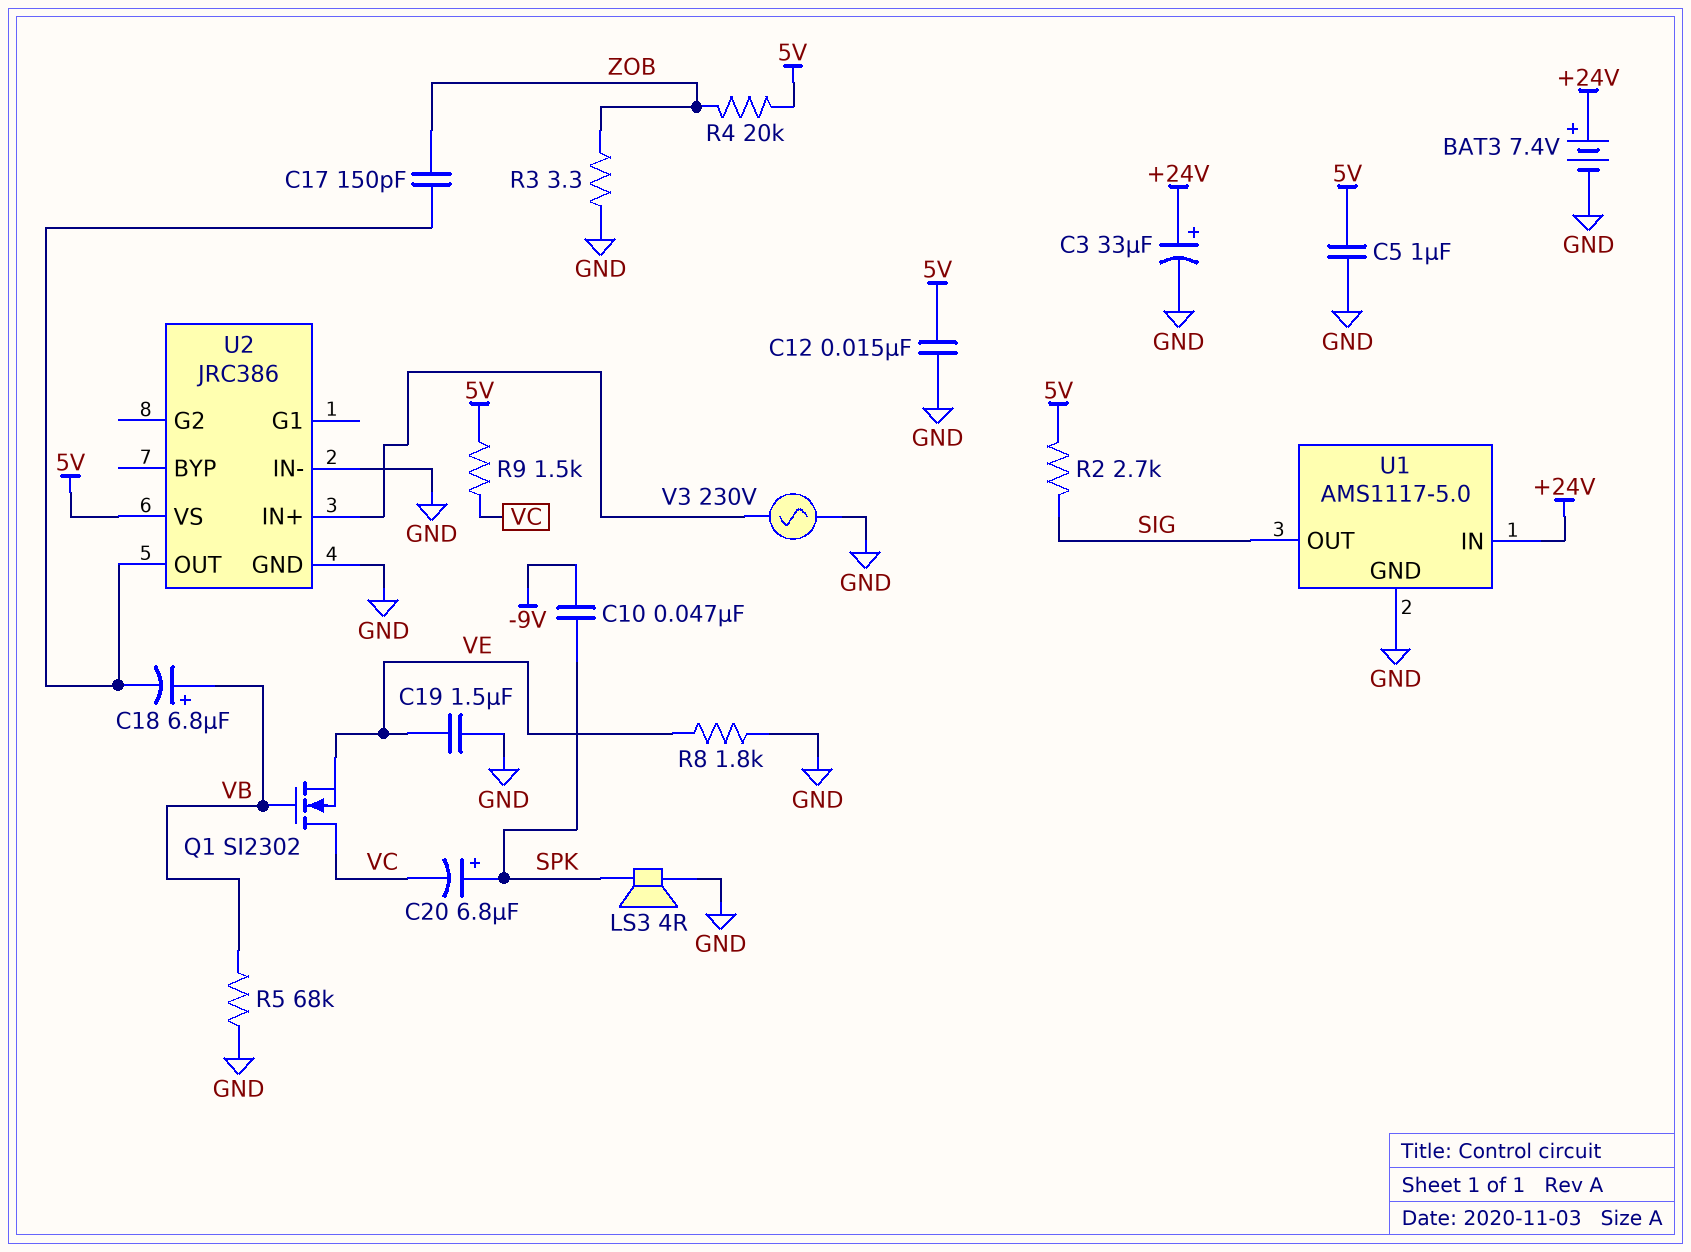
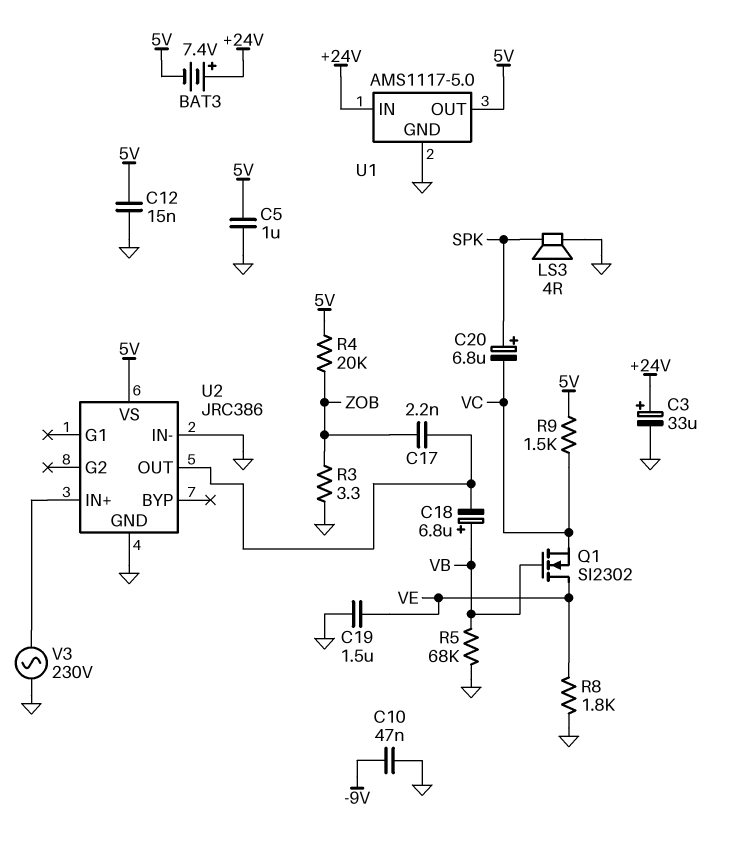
BAT3: 7.4V (plus +24V, minus GND) -> 7.4V (plus +24V, minus 5V)
C10: 47nF (-9V, SPK) -> 47nF (-9V, GND)
C17: 150pF (U2/OUT, ZOB) -> 2.2nF (U2/OUT, ZOB)
Q1: NMOS SI2302 (G VB, D VC, S VE) -> NMOS SI2302 (G VB, D VE, S VC)
R2: 2.7k (5V, SIG) -> none
U1 pin OUT: SIG -> 5V

